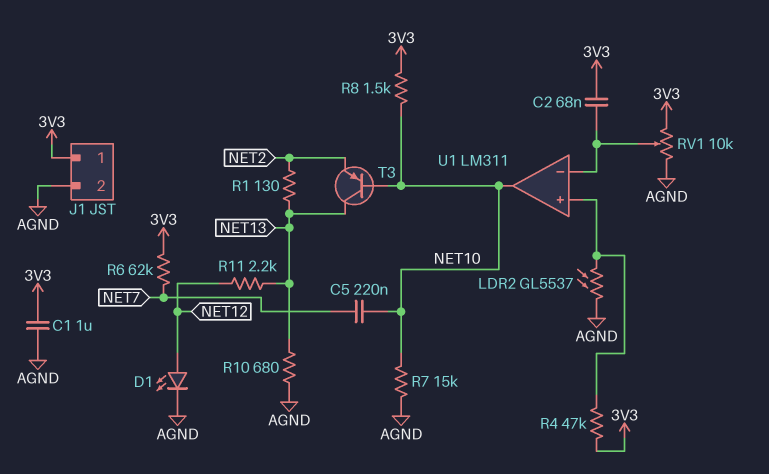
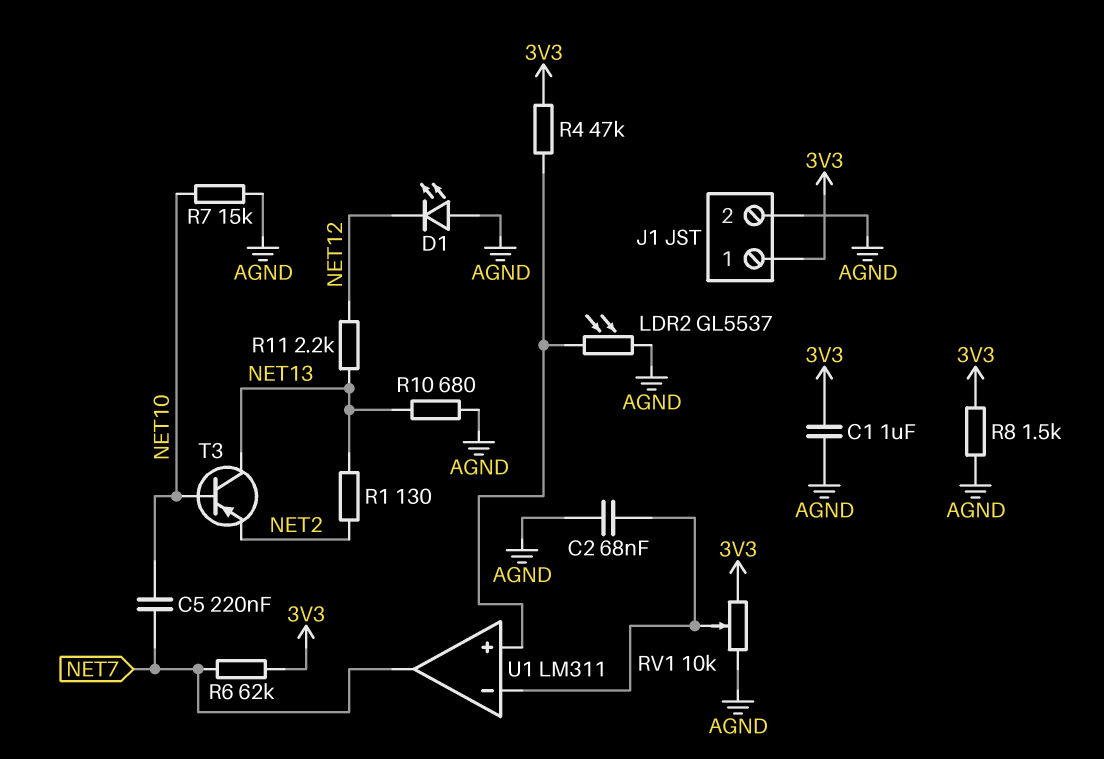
C2: 68nF (3V3, U1/in-) -> 68nF (AGND, U1/in-)
D1: LED (A NET12, K AGND) -> LED (A AGND, K NET12)
R8: 1.5k (3V3, NET10) -> 1.5k (3V3, AGND)
U1 pin out: NET10 -> NET7

